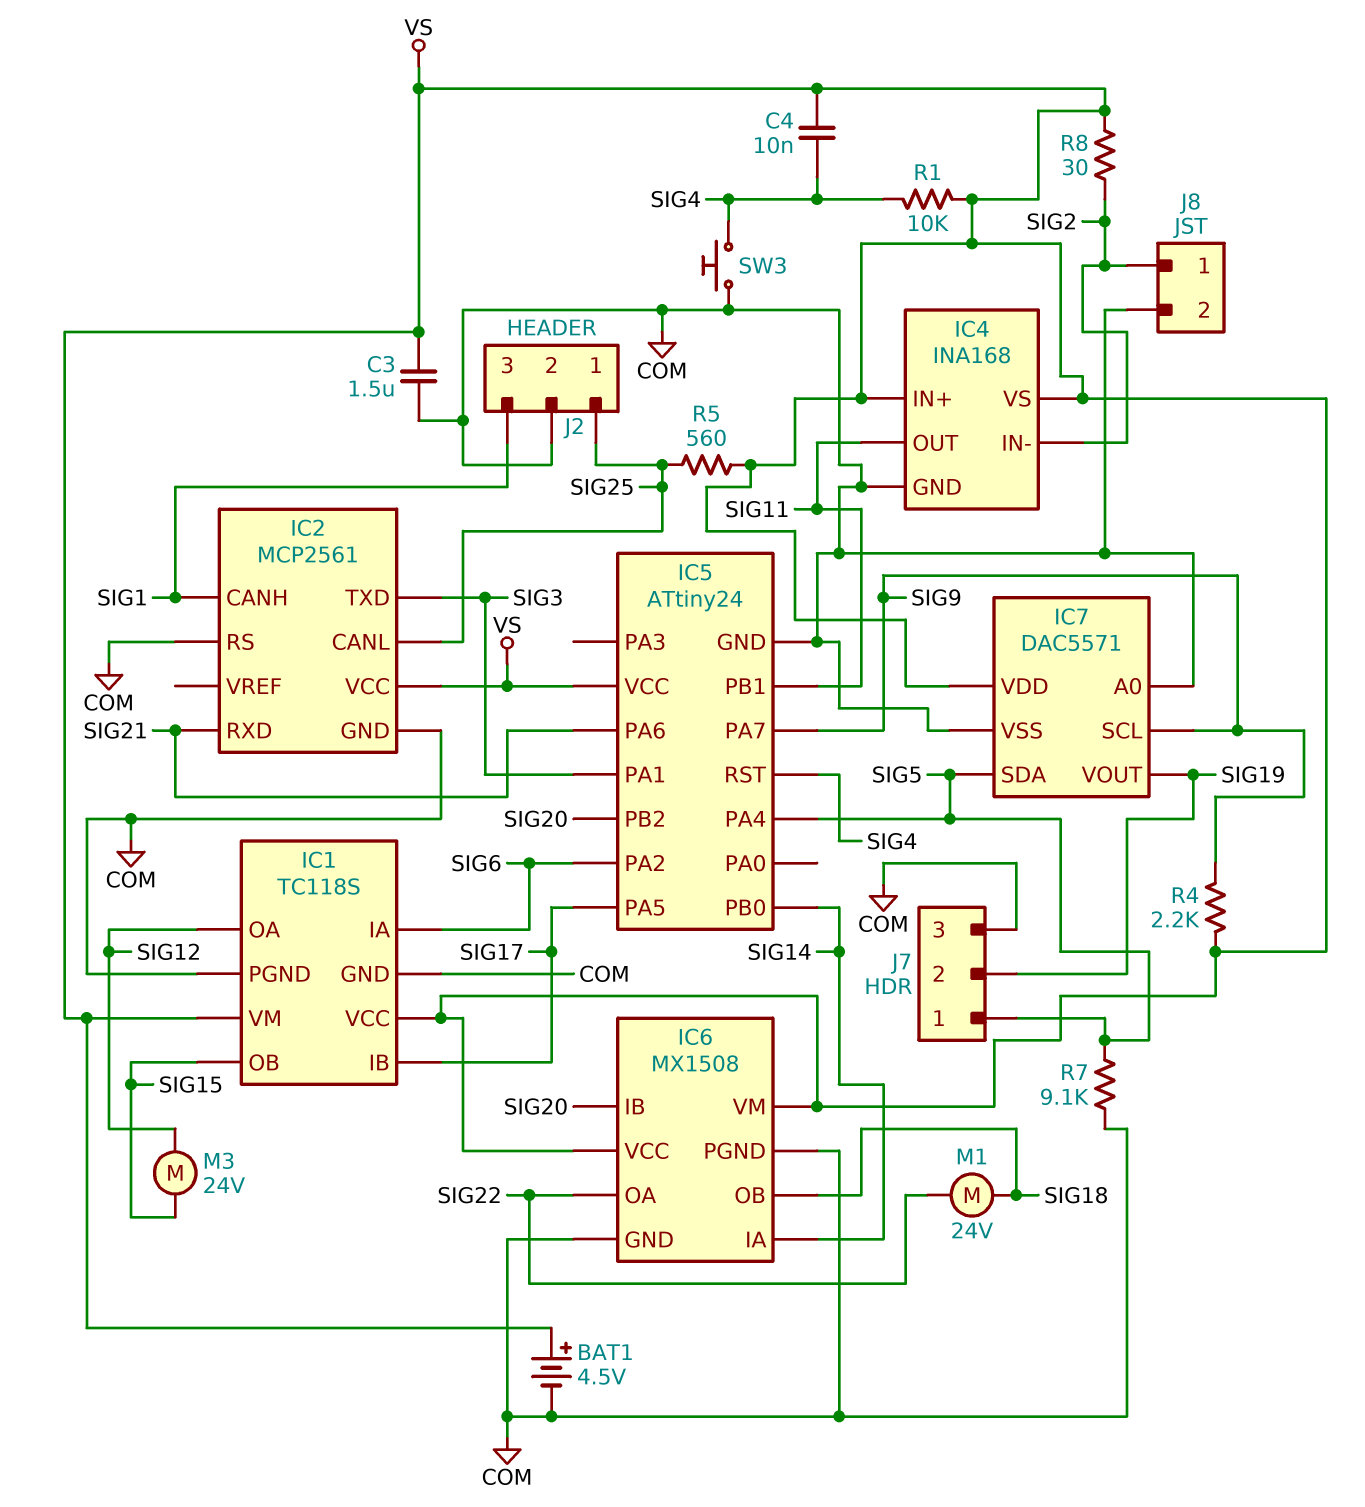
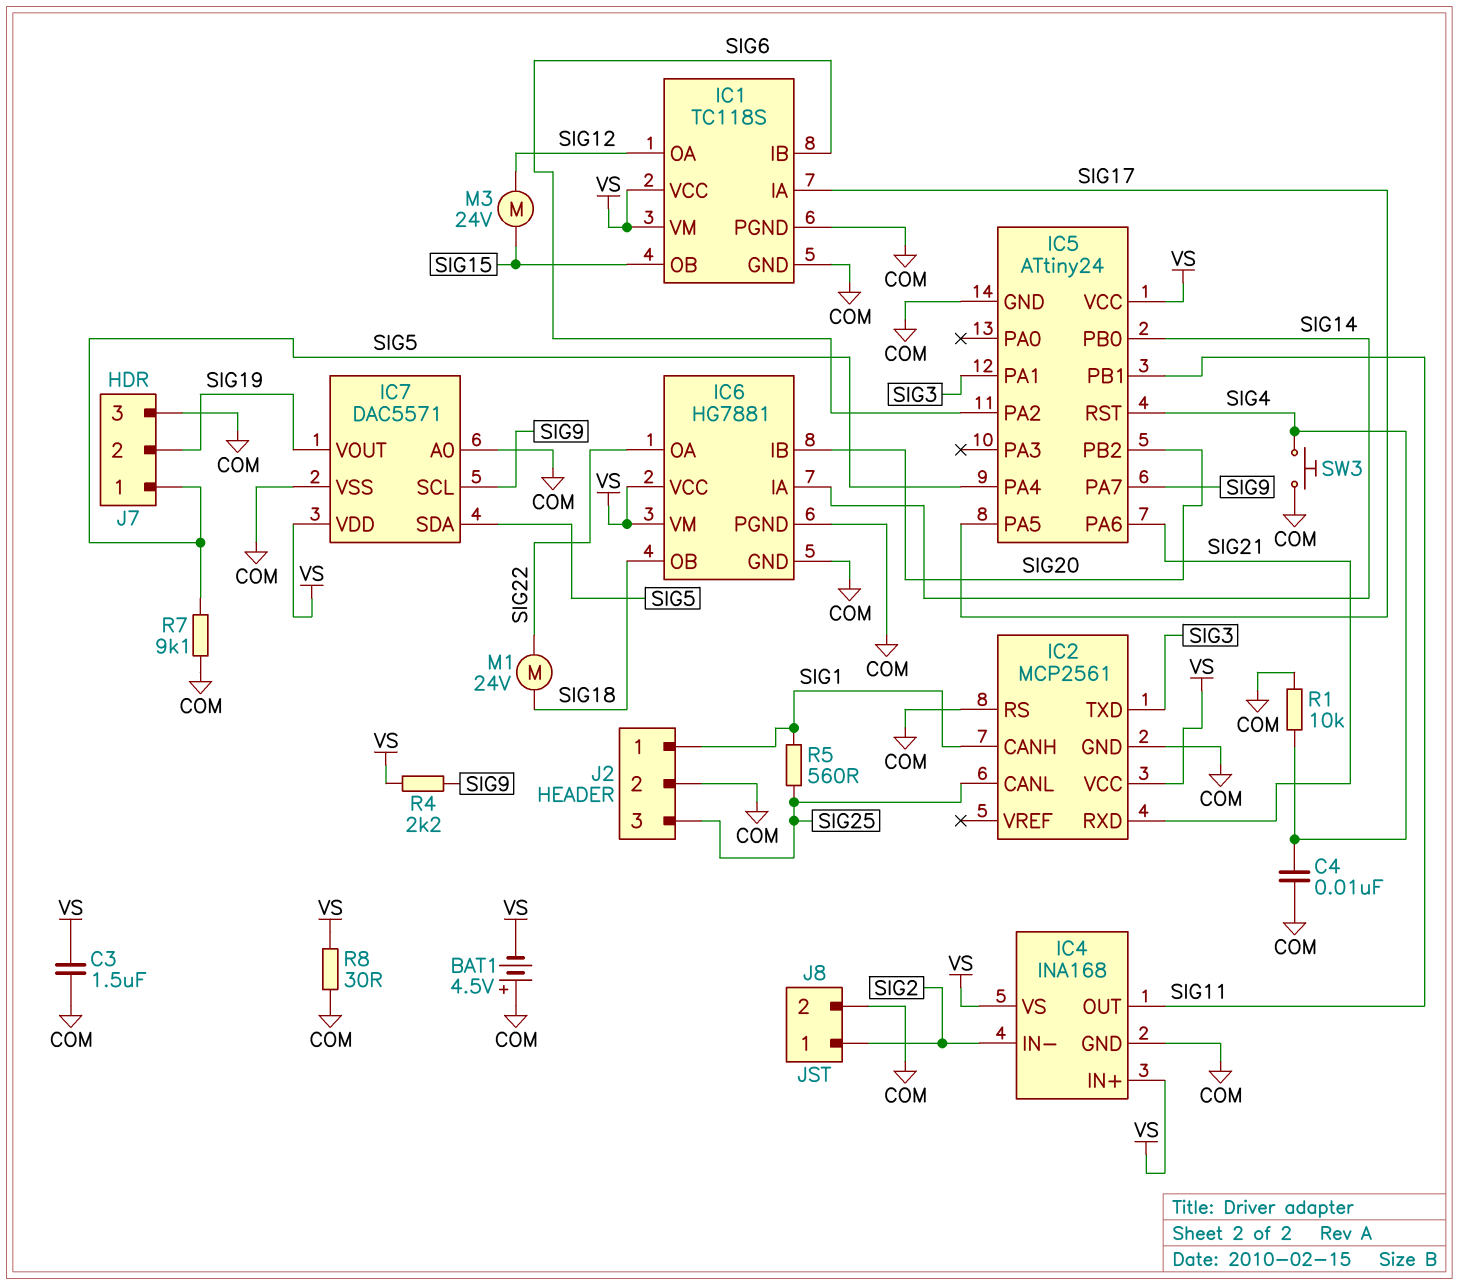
BAT1: 4.5V (plus VS, minus COM) -> 4.5V (plus COM, minus VS)
C4: 10nF (SIG4, VS) -> 10nF (COM, SIG4)
IC1 pin IA: SIG6 -> SIG17
IC1 pin IB: SIG17 -> SIG6
IC6: MX1508 -> HG7881
J2 pin 1: SIG25 -> SIG1
J2 pin 3: SIG1 -> SIG25
R1: 10k (SIG4, VS) -> 10k (COM, SIG4)
R5: 560 (SIG25, VS) -> 560 (SIG1, SIG25)
R8: 30 (SIG2, VS) -> 30 (COM, VS)

